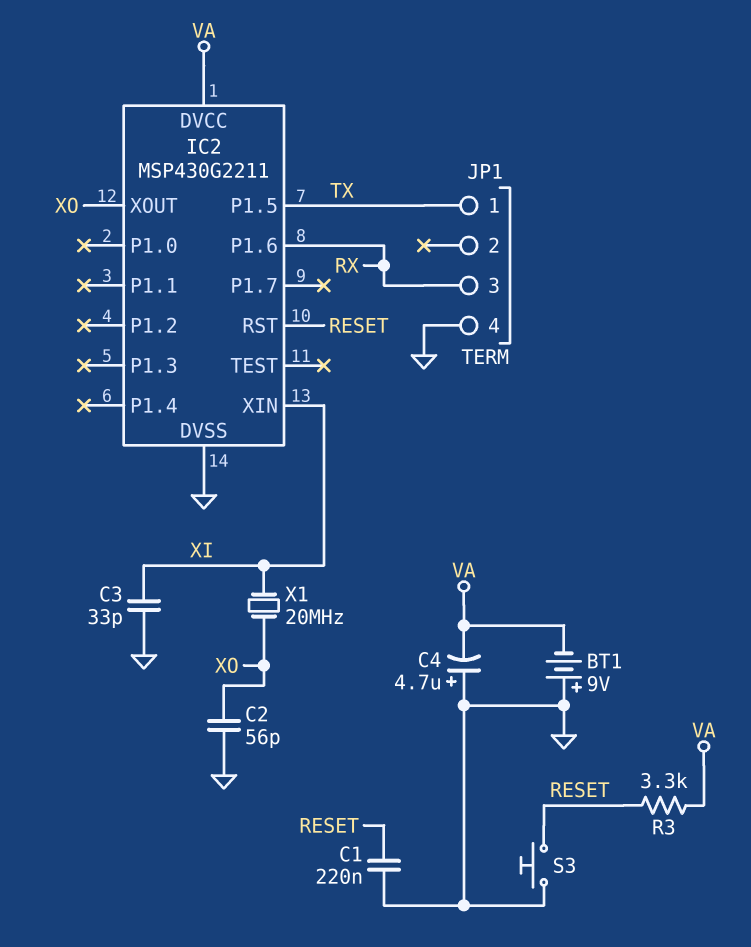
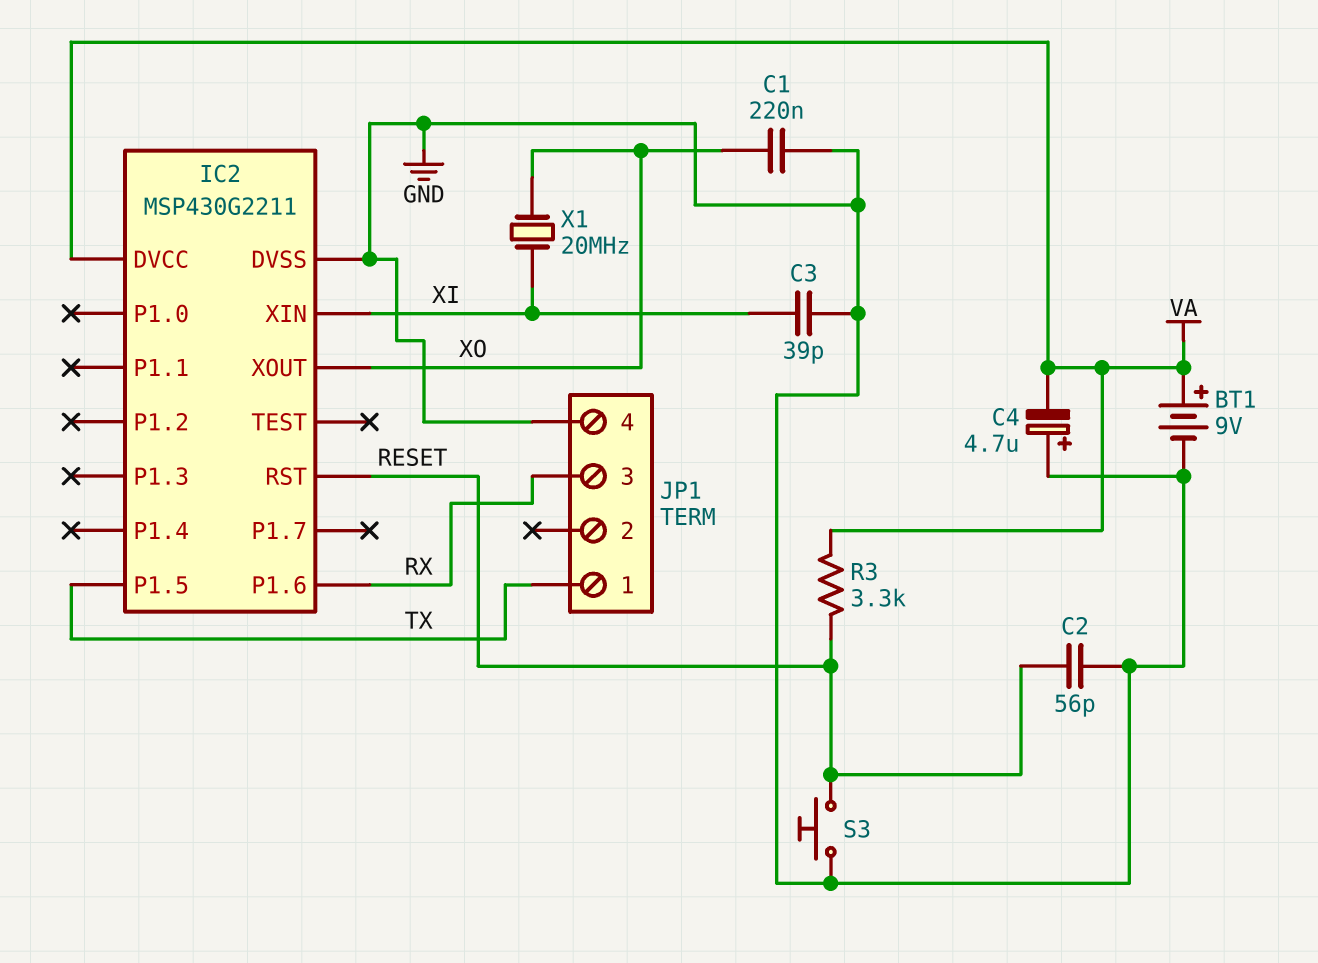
BT1: 9V (plus GND, minus VA) -> 9V (plus VA, minus GND)
C1: 220nF (GND, RESET) -> 220nF (GND, XO)
C2: 56pF (GND, XO) -> 56pF (GND, RESET)
C3: 33pF (GND, XI) -> 39pF (GND, XI)

